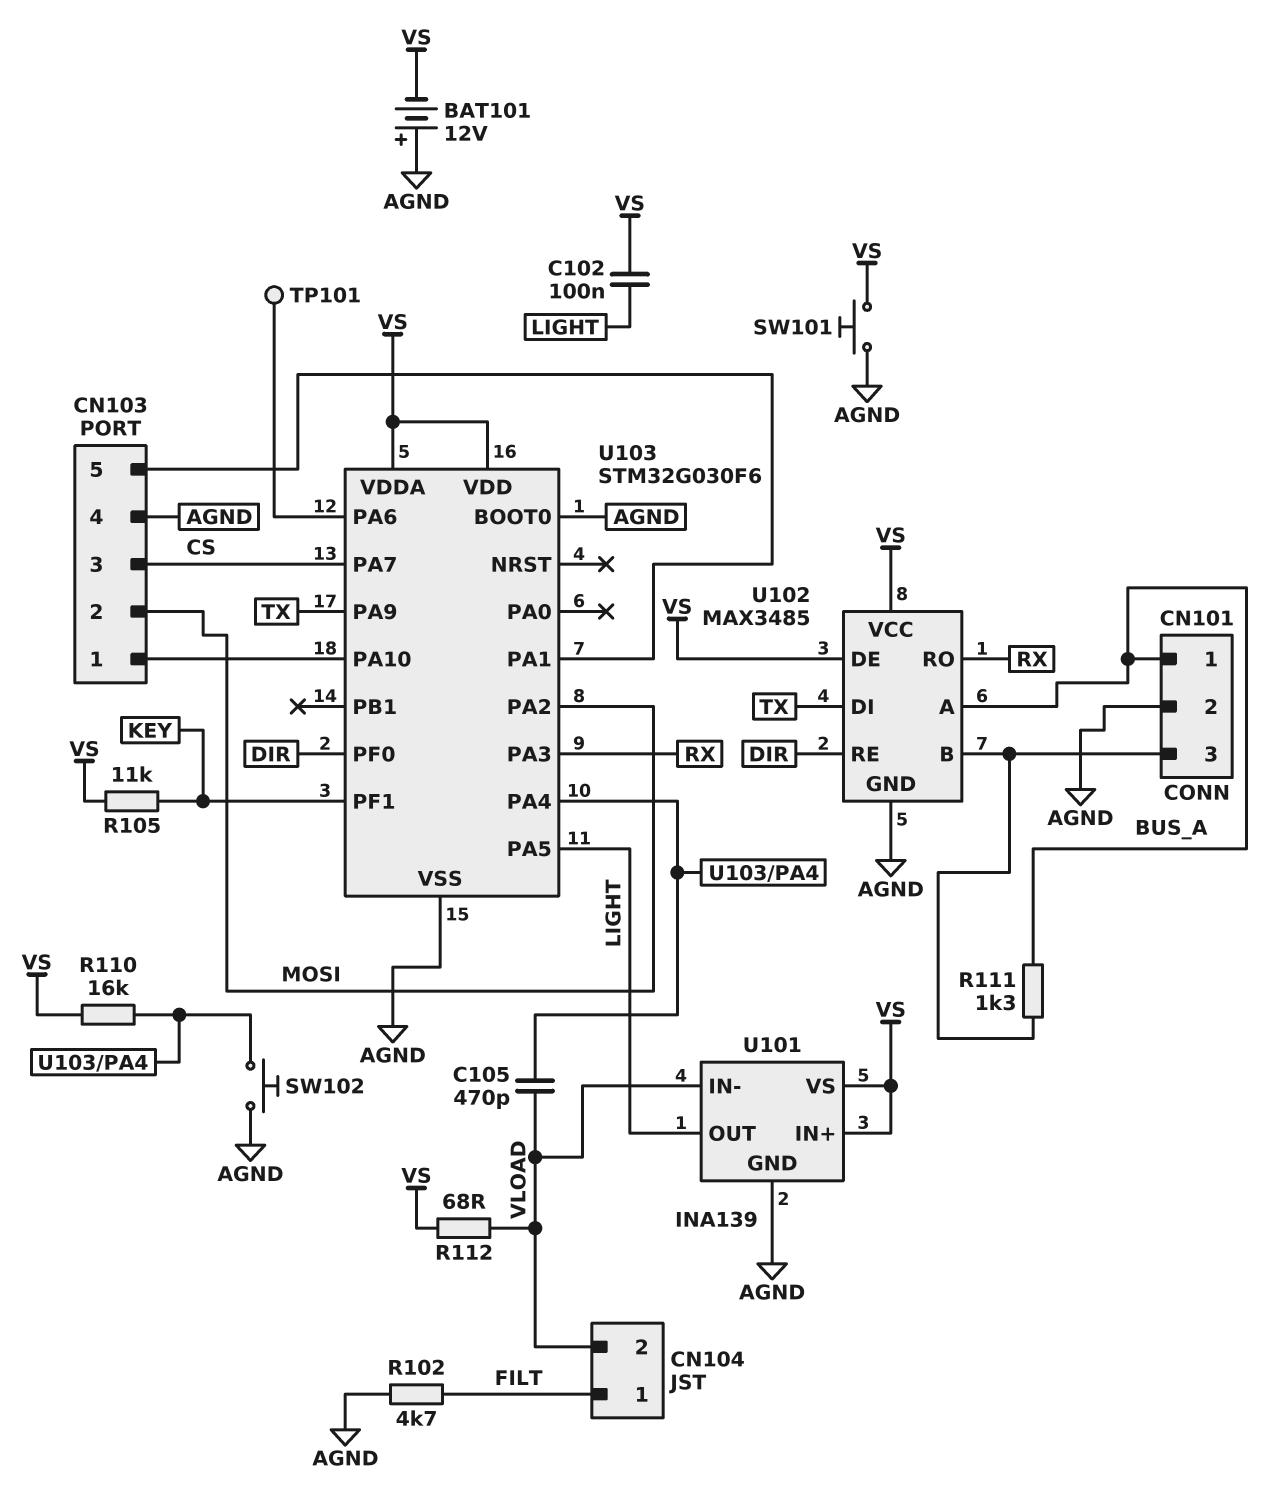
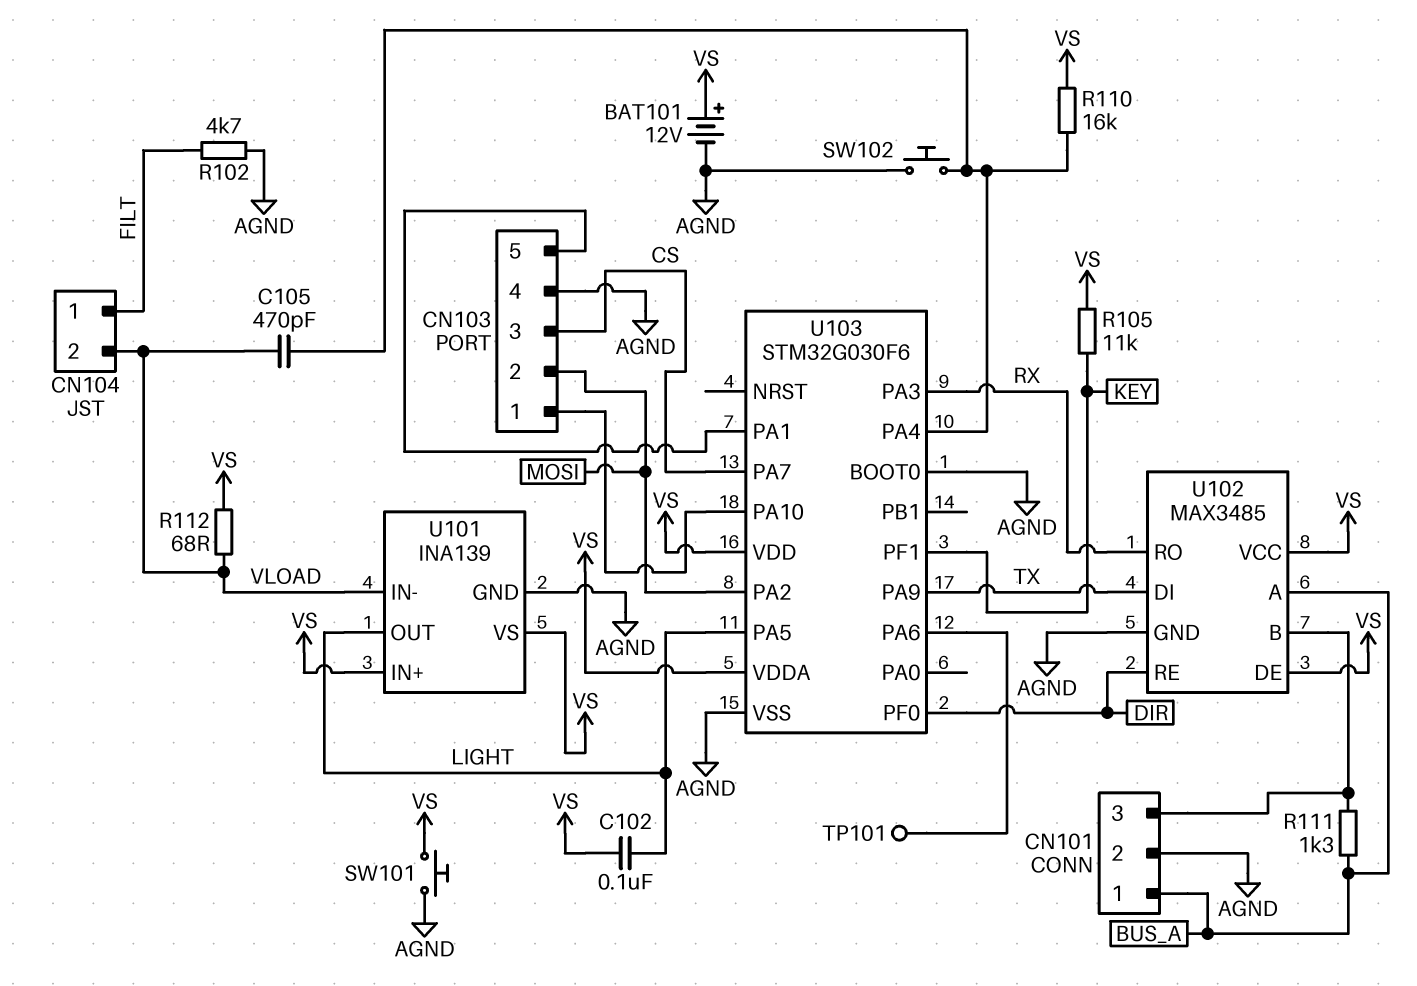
BAT101: 12V (plus AGND, minus VS) -> 12V (plus VS, minus AGND)

